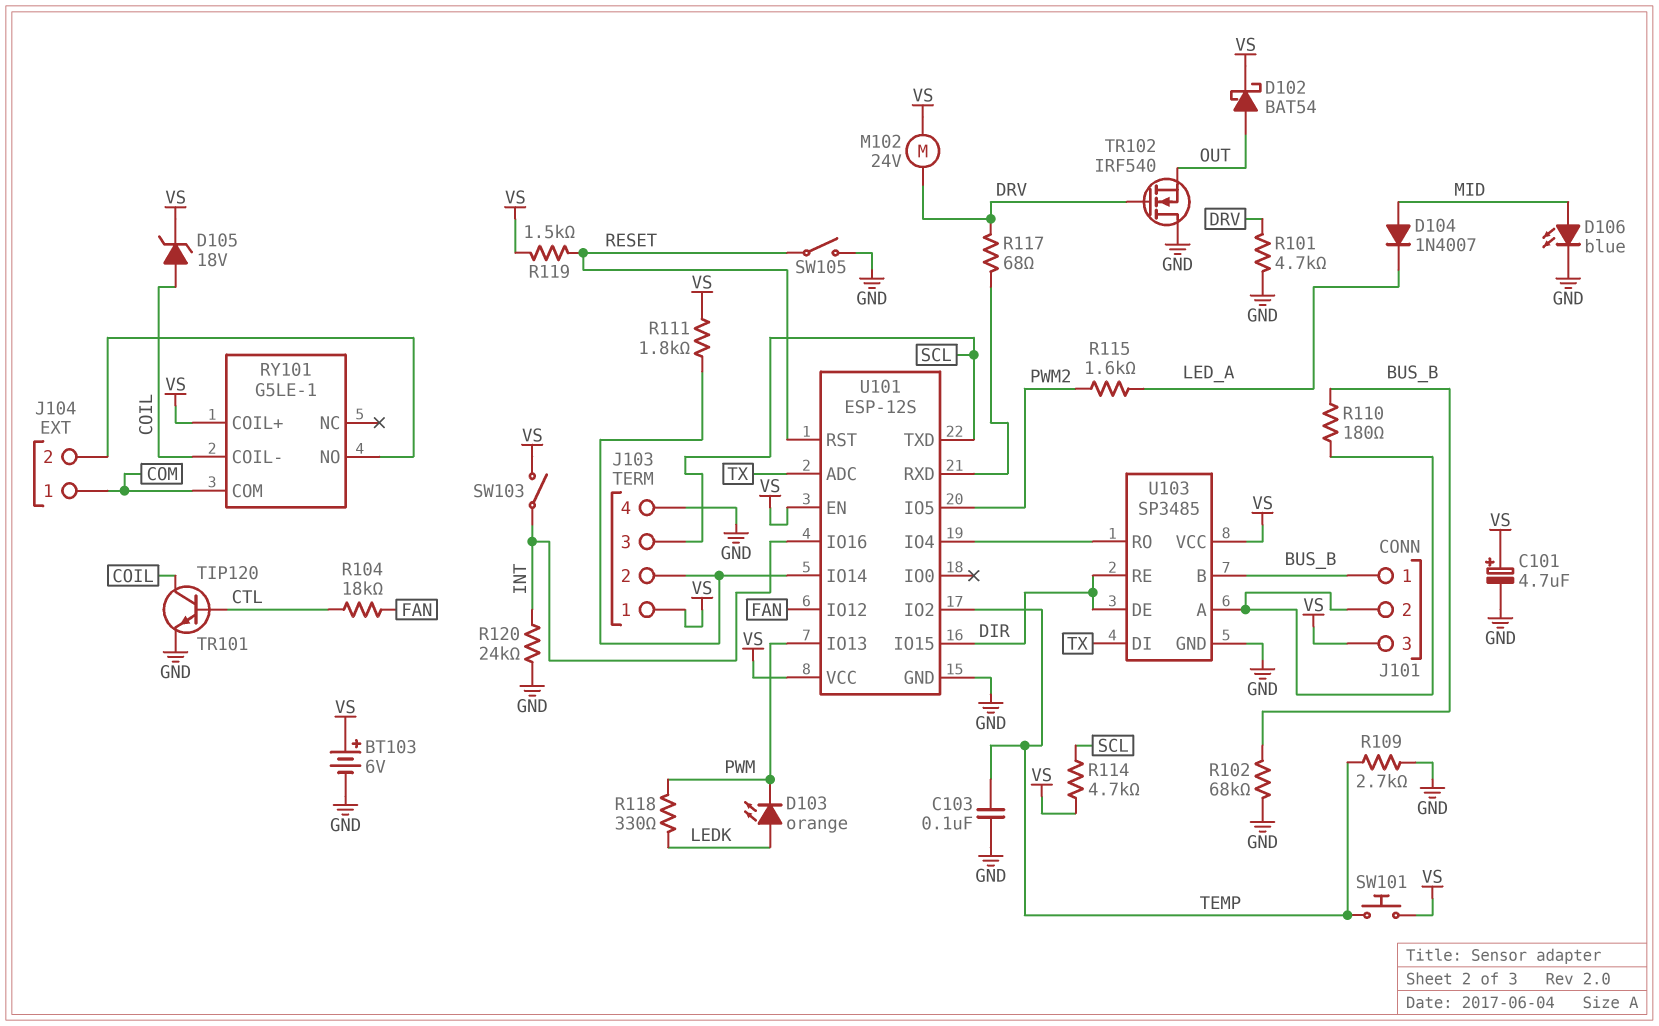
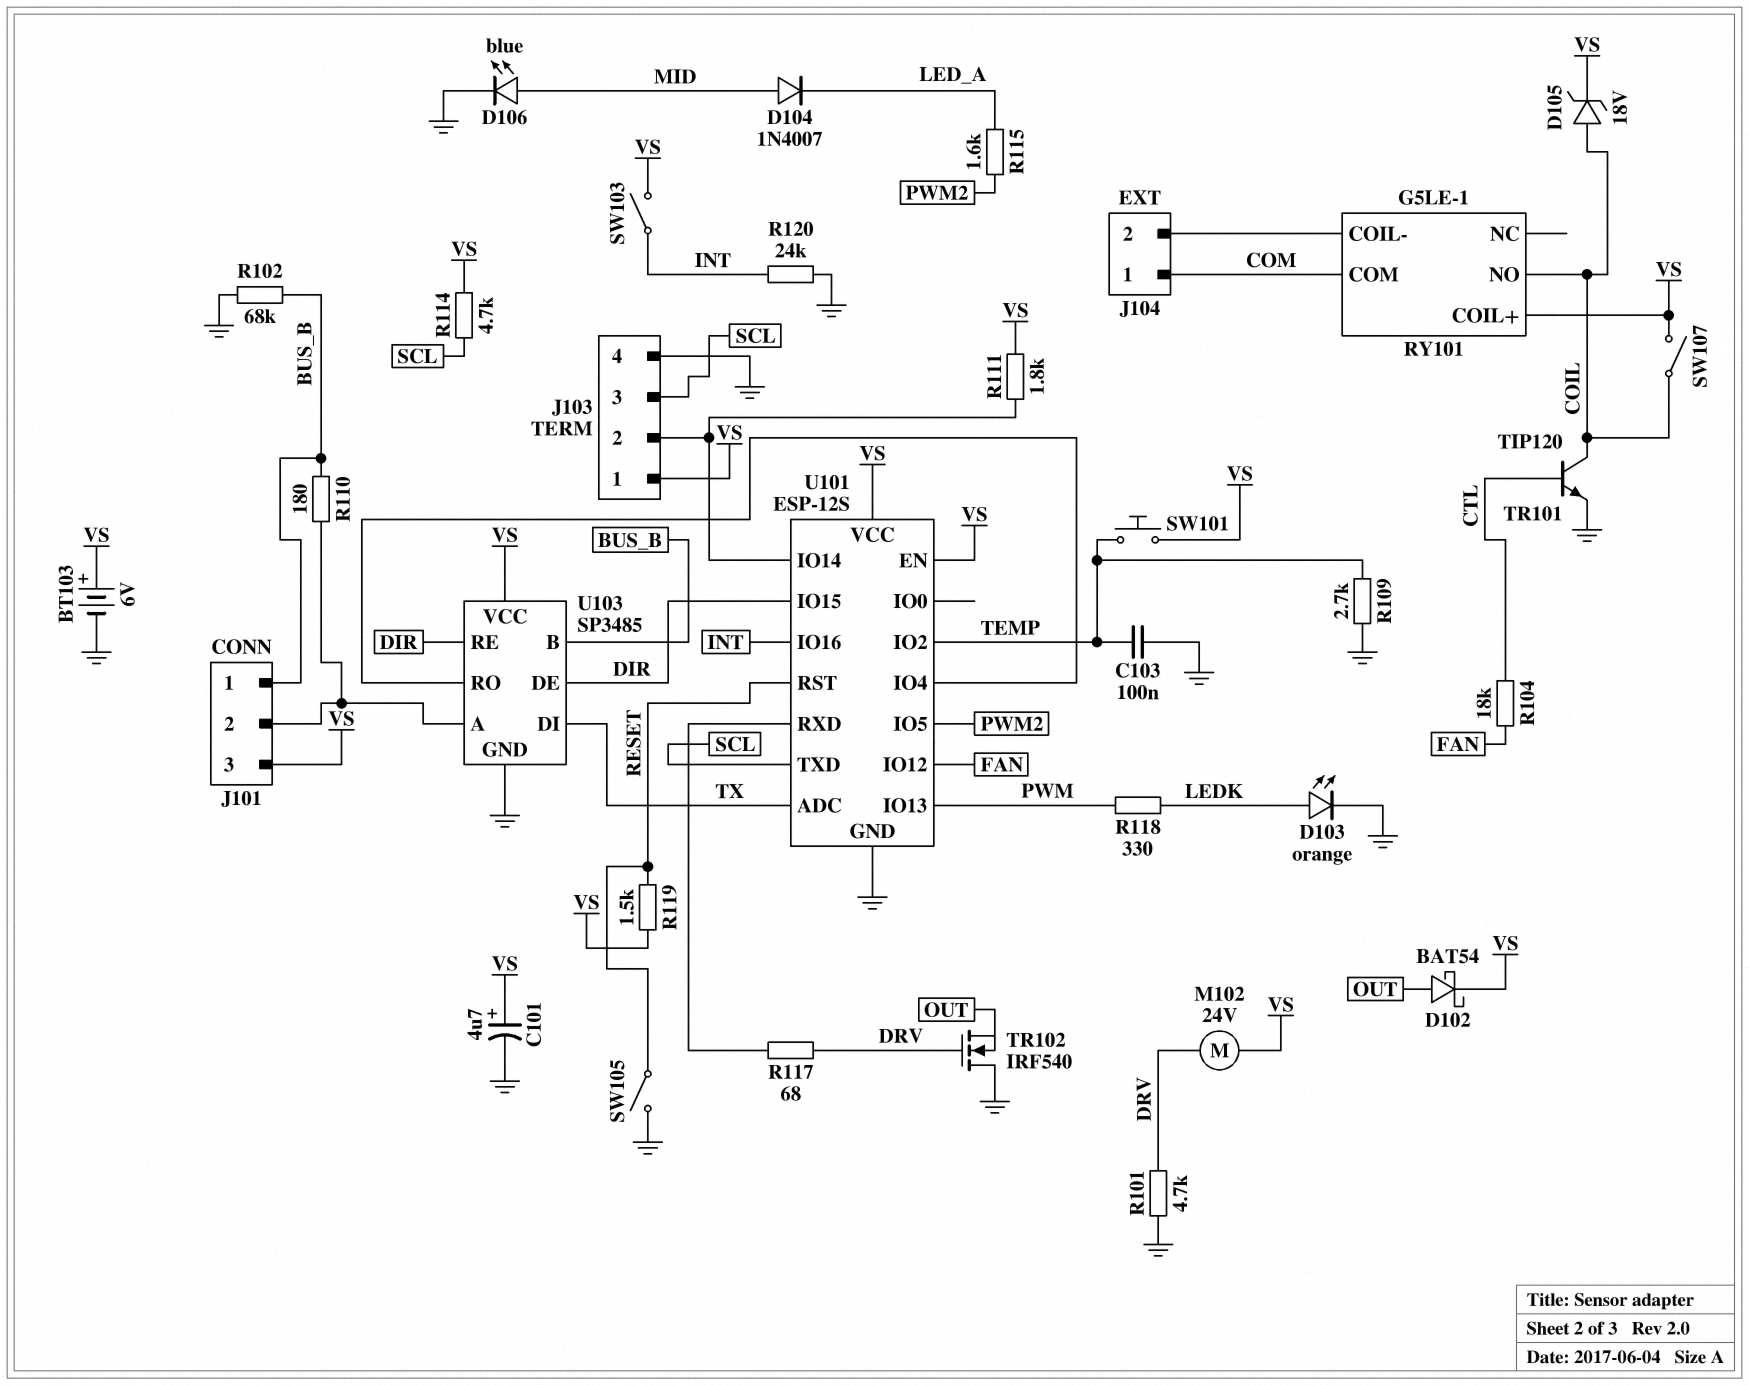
D103: LED orange (A LEDK, K PWM) -> LED orange (A LEDK, K GND)
RY101 pin COIL-: COIL -> J104/2
RY101 pin NO: J104/2 -> COIL
SW107: none -> switch (COIL, VS)

